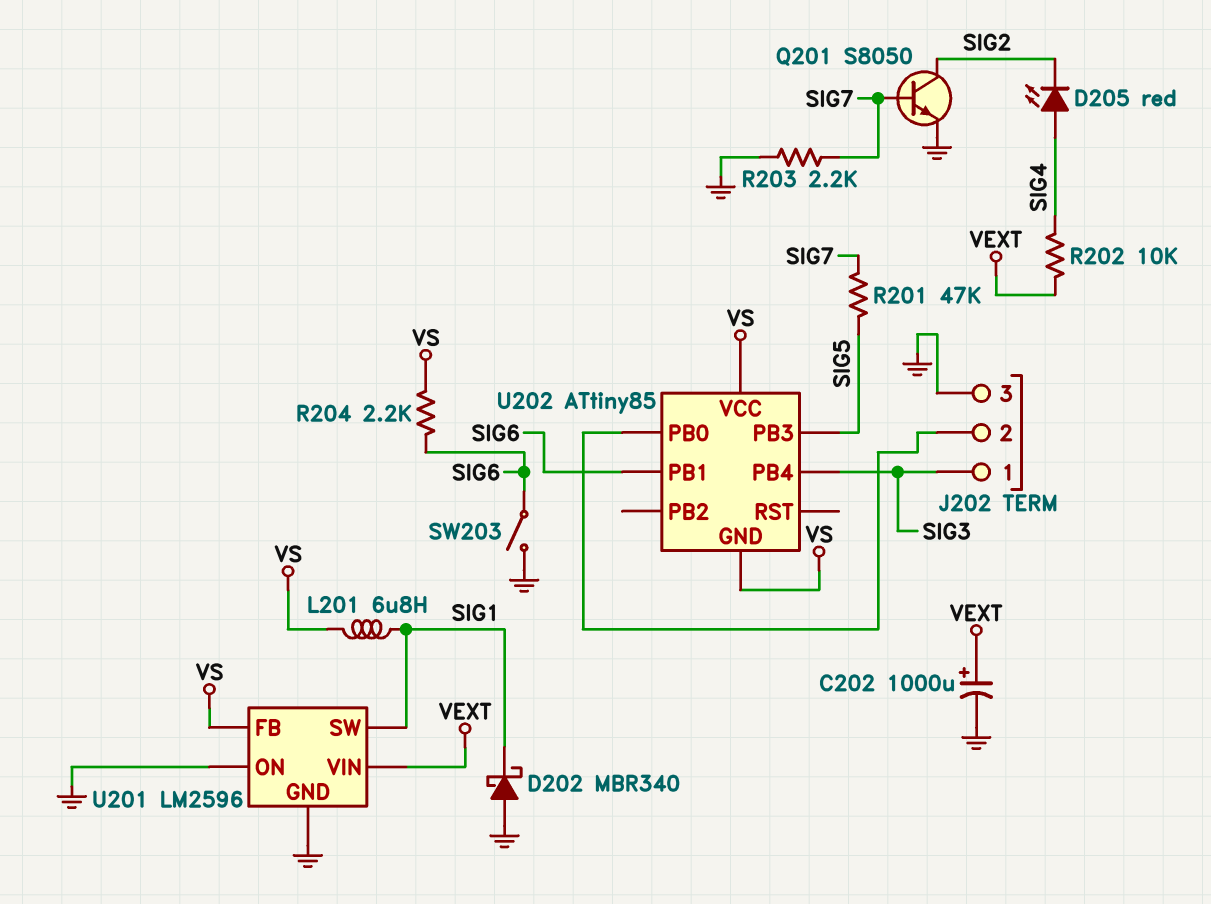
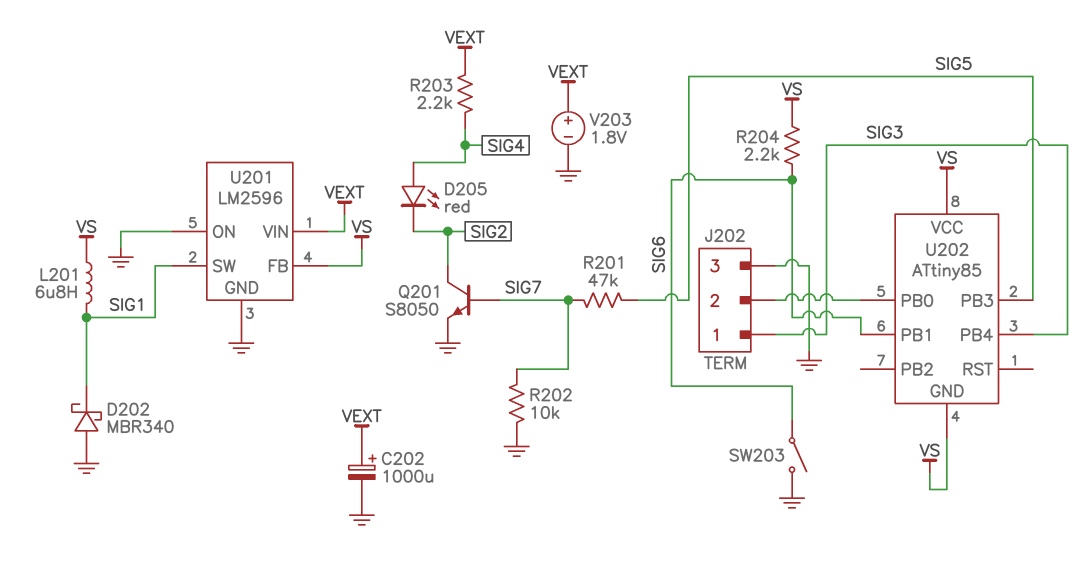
R202: 10k (SIG4, VEXT) -> 10k (GND, SIG7)
R203: 2.2k (GND, SIG7) -> 2.2k (SIG4, VEXT)
V203: none -> 1.8V (plus VEXT, minus GND)

